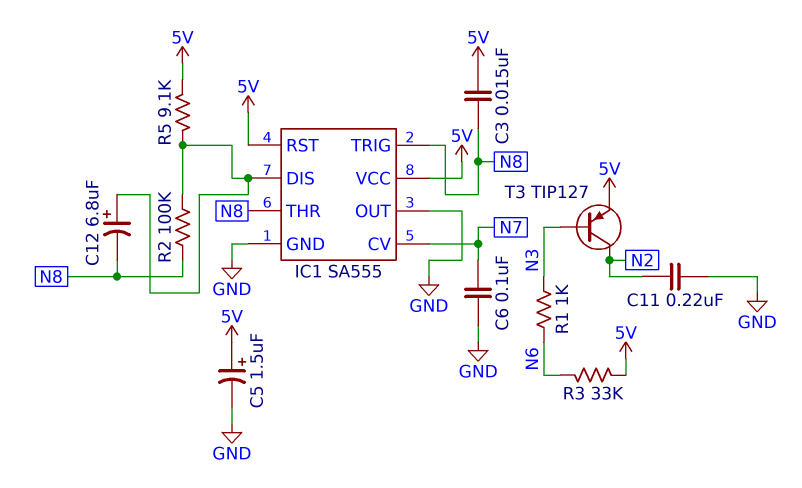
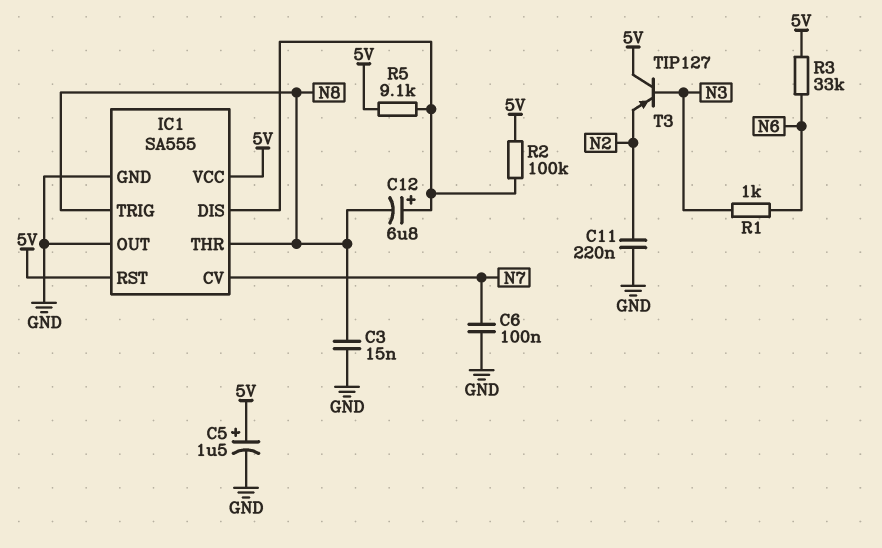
C3: 15nF (5V, N8) -> 15nF (GND, N8)
R2: 100k (IC1/DIS, N8) -> 100k (5V, IC1/DIS)
T3: PNP TIP127 (B N3, C N2, E 5V) -> PNP TIP127 (B N3, C 5V, E N2)

